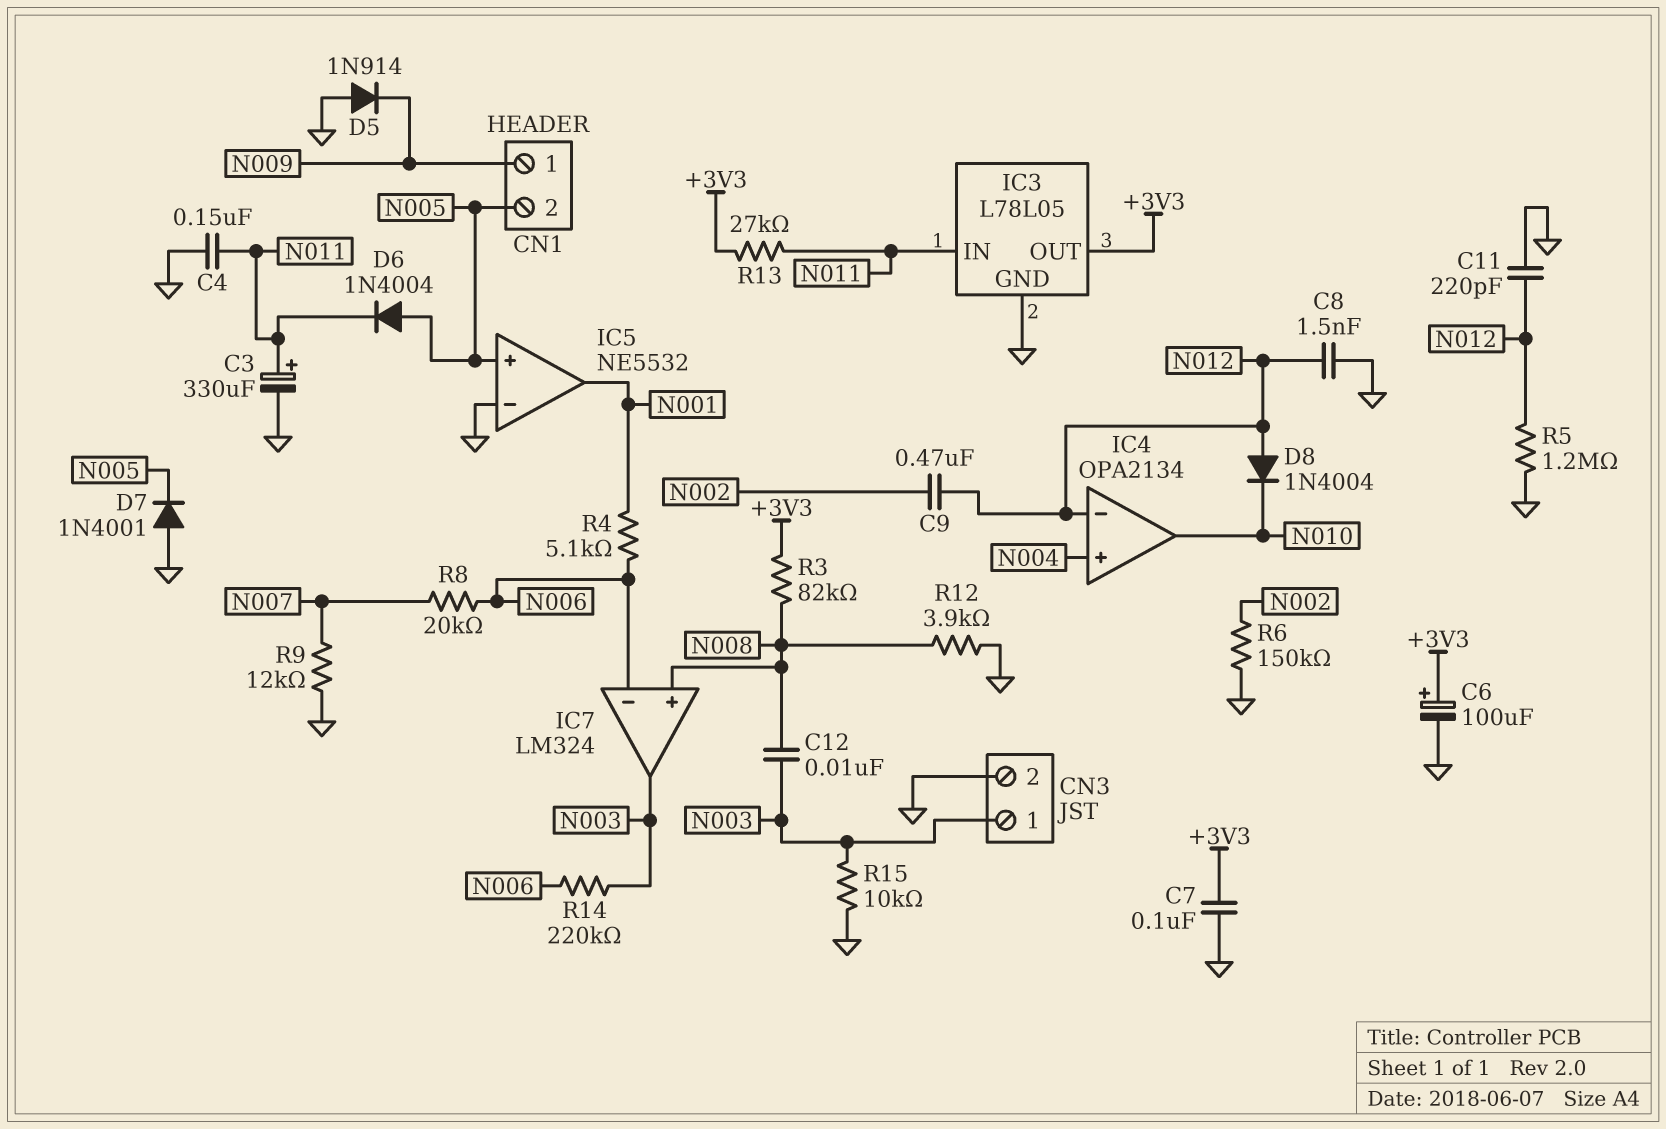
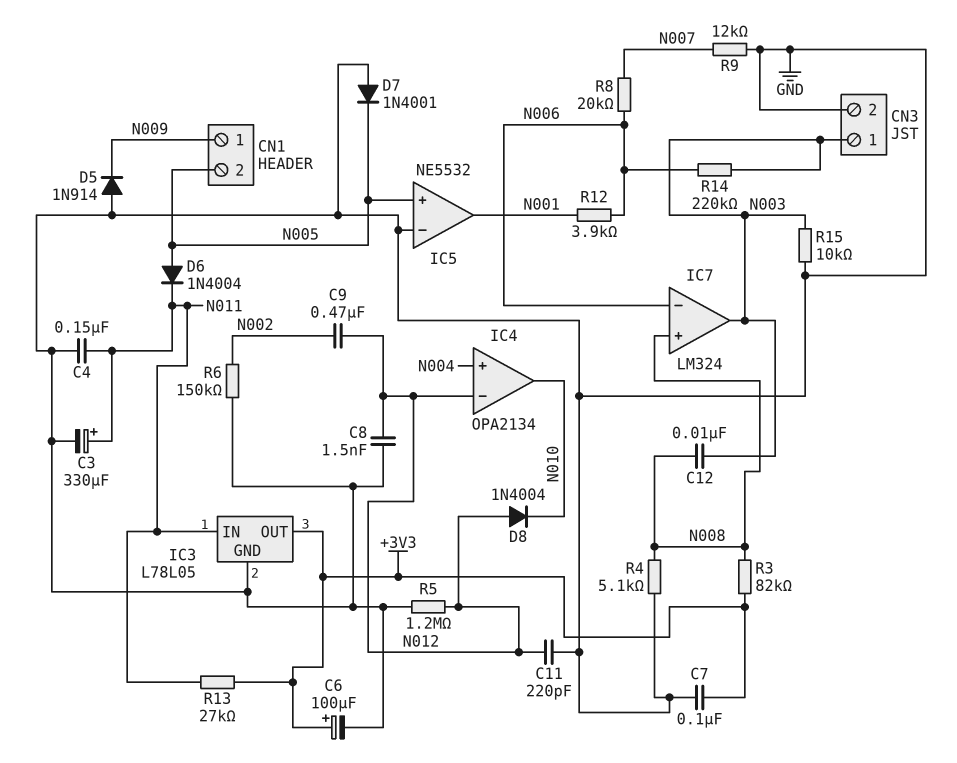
R4: 5.1k (N001, N006) -> 5.1k (GND, N008)
R12: 3.9k (GND, N008) -> 3.9k (N001, N006)

